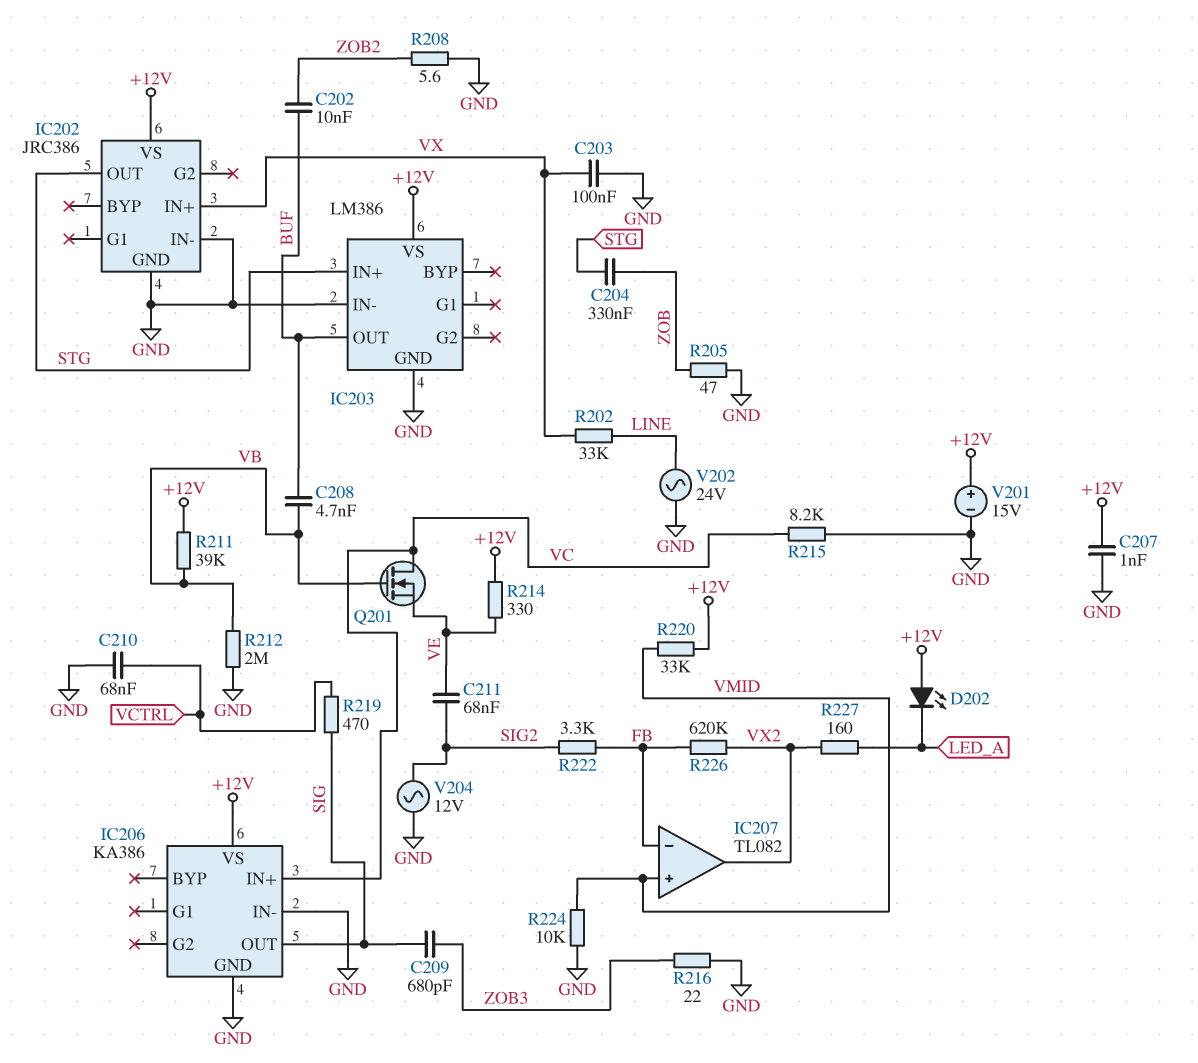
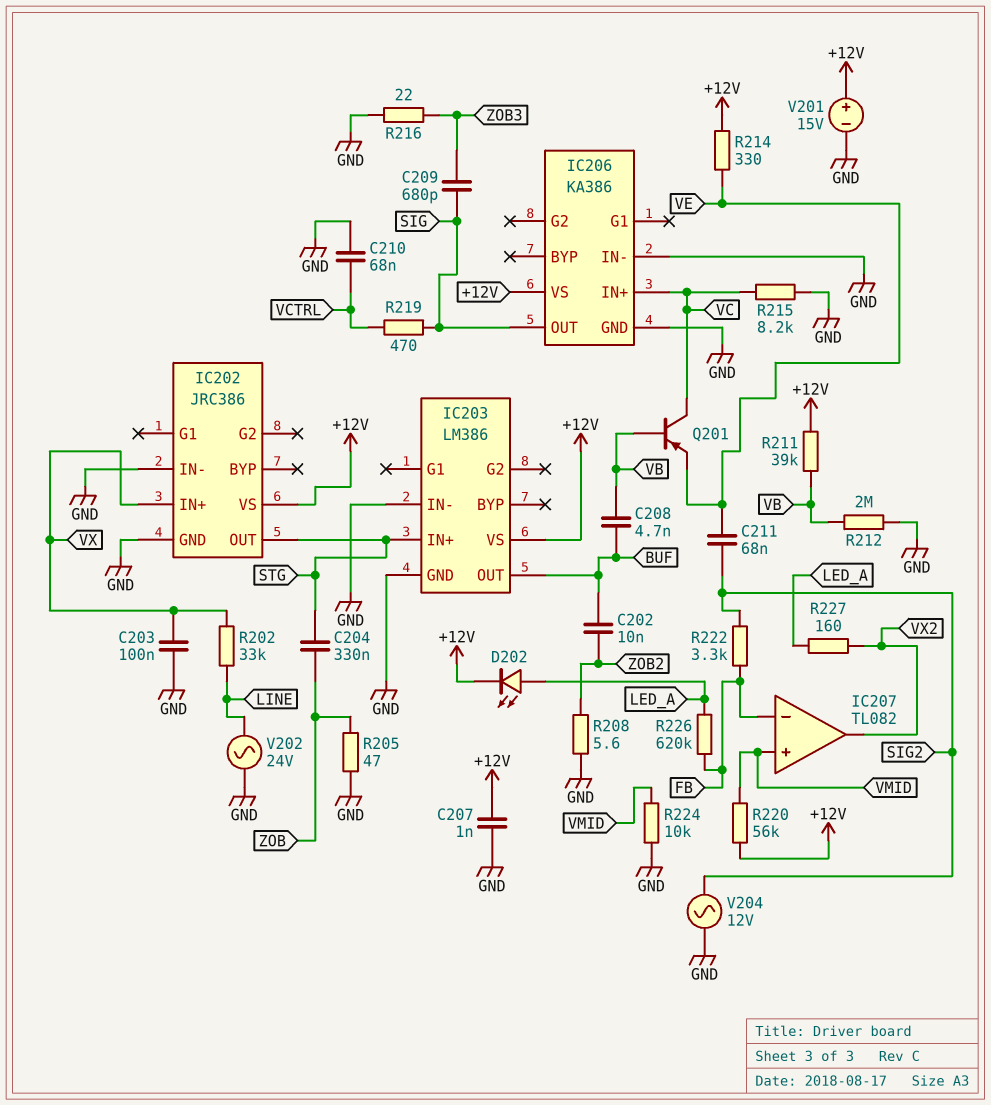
D202: LED (A +12V, K LED_A) -> LED (A LED_A, K +12V)
Q201: NMOS (G VB, D VC, S VE) -> PNP (B VB, C VC, E VE)
R220: 33k (+12V, VMID) -> 56k (+12V, VMID)
R226: 620k (FB, VX2) -> 620k (FB, LED_A)

